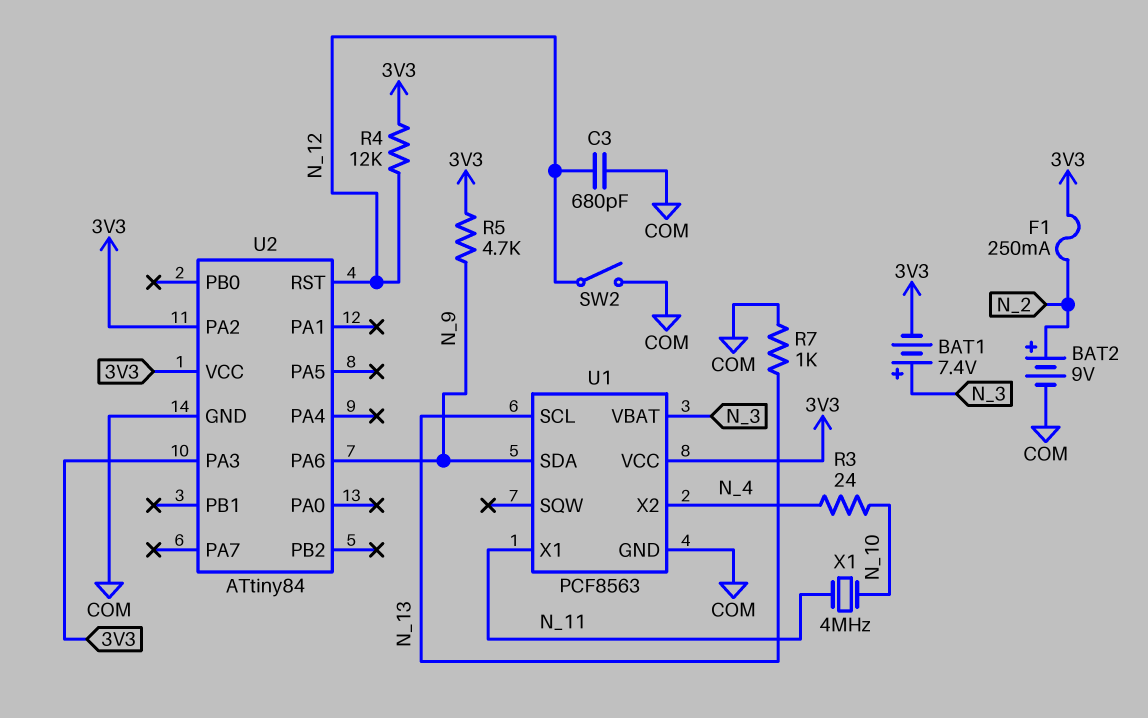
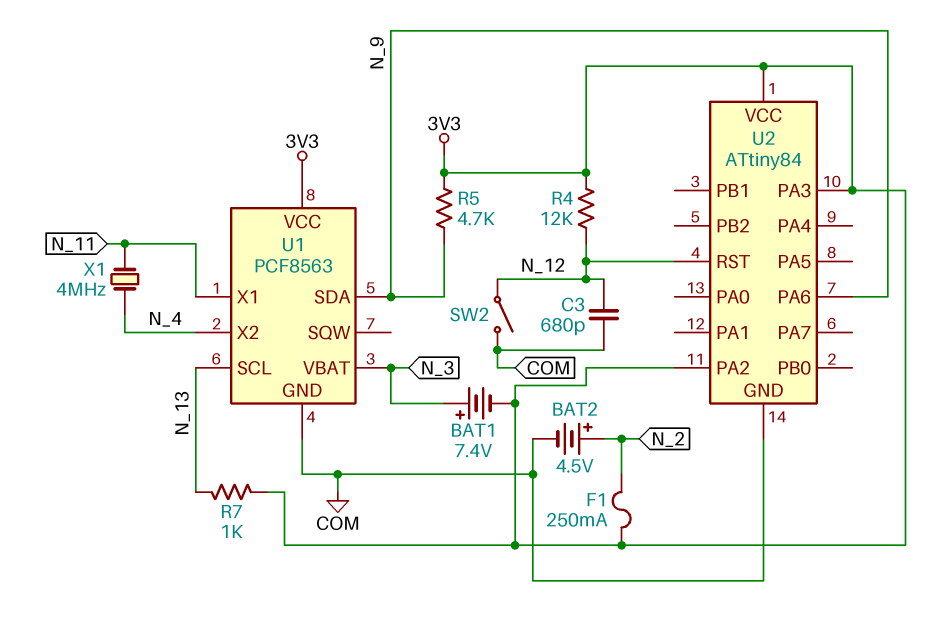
BAT2: 9V (plus N_2, minus COM) -> 4.5V (plus N_2, minus COM)
R3: 24 (N_4, N_10) -> none
R7: 1k (COM, N_13) -> 1k (3V3, N_13)
X1: 4MHz (N_10, N_11) -> 4MHz (N_4, N_11)

